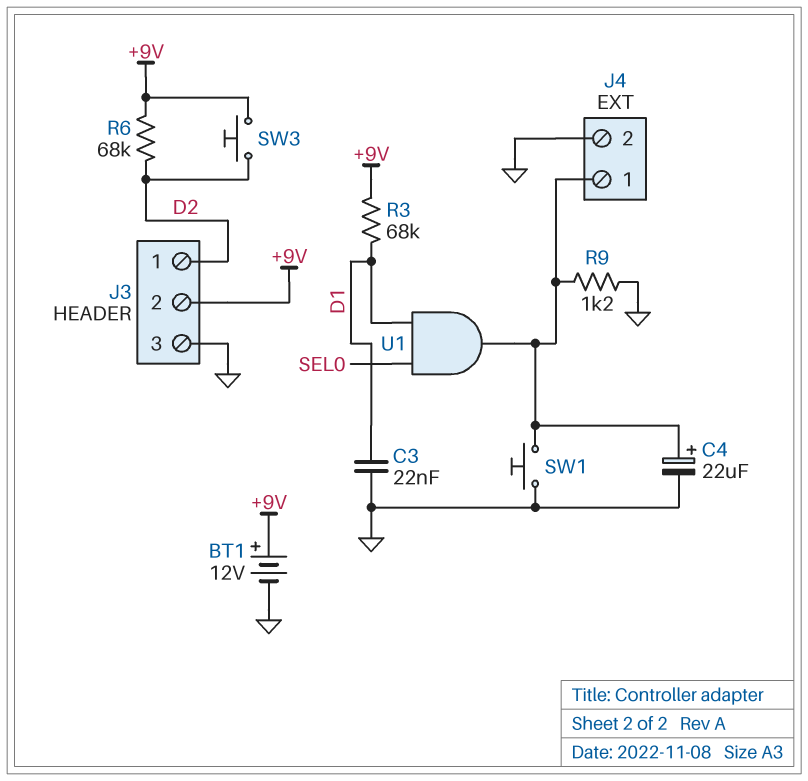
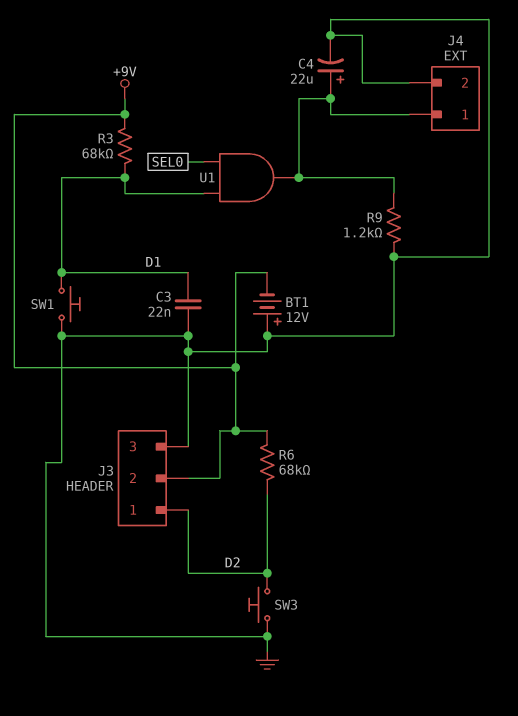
BT1: 12V (plus +9V, minus GND) -> 12V (plus GND, minus +9V)
SW1: button (GND, J4/1) -> button (D1, GND)
SW3: button (+9V, D2) -> button (D2, GND)

